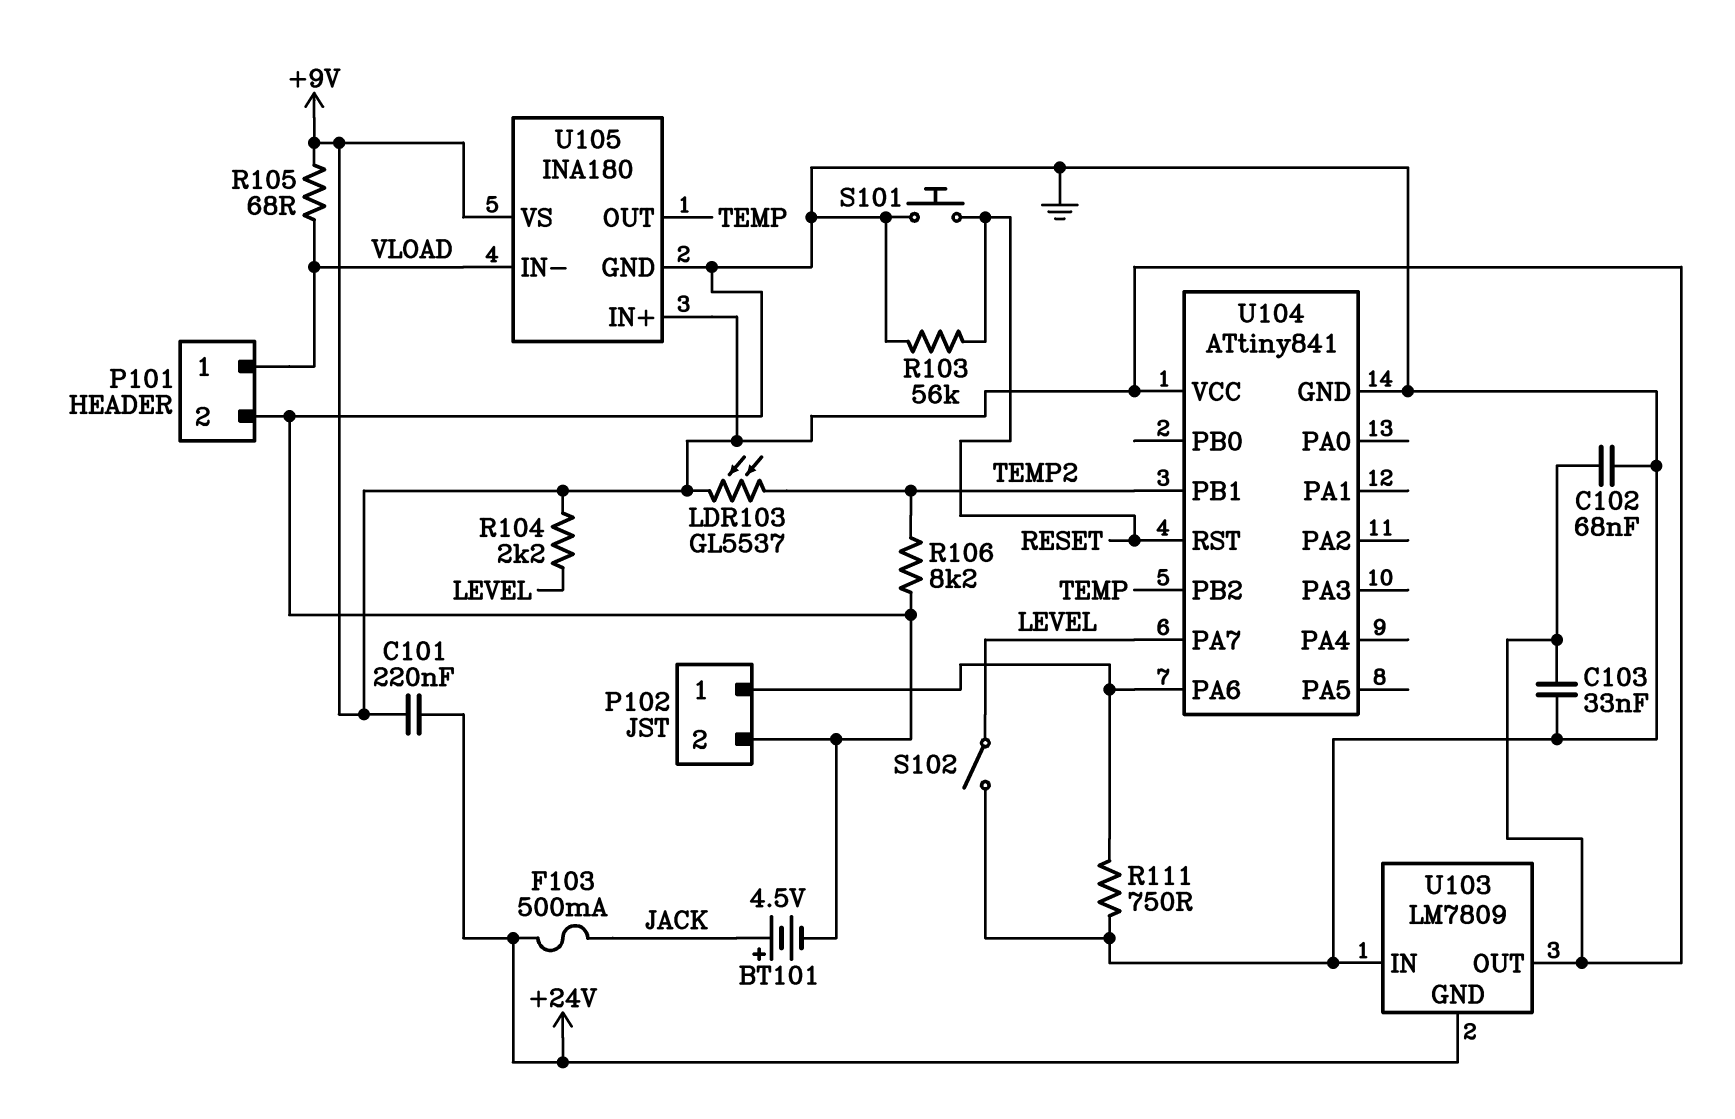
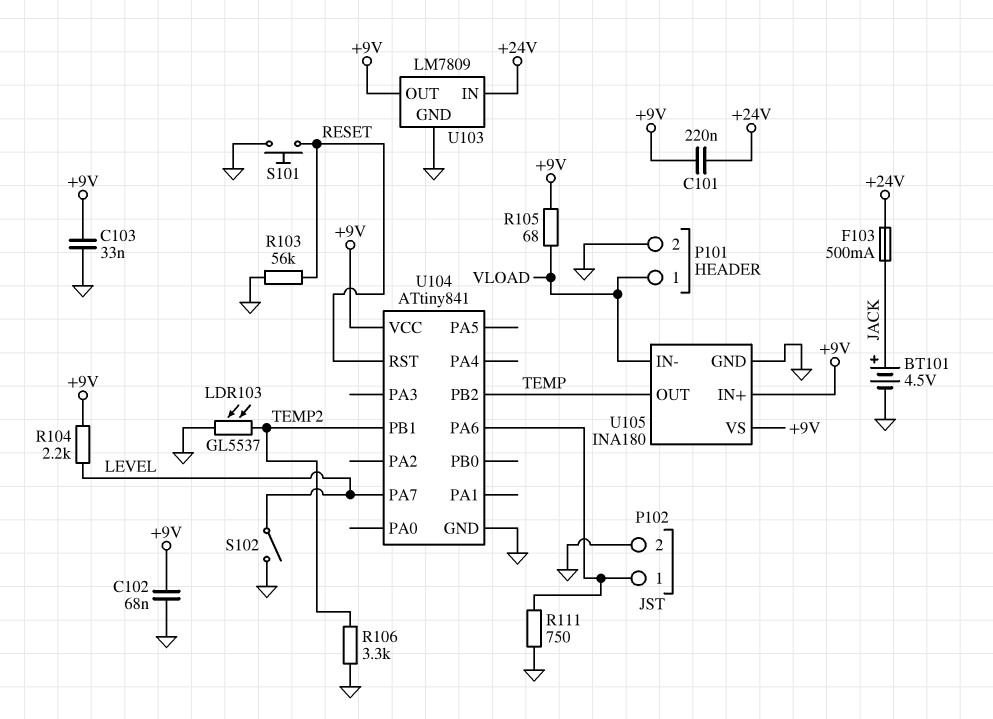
LDR103: GL5537 (+9V, TEMP2) -> GL5537 (GND, TEMP2)
R106: 8.2k (GND, TEMP2) -> 3.3k (GND, TEMP2)
U103 pin GND: +24V -> GND
U103 pin IN: GND -> +24V

